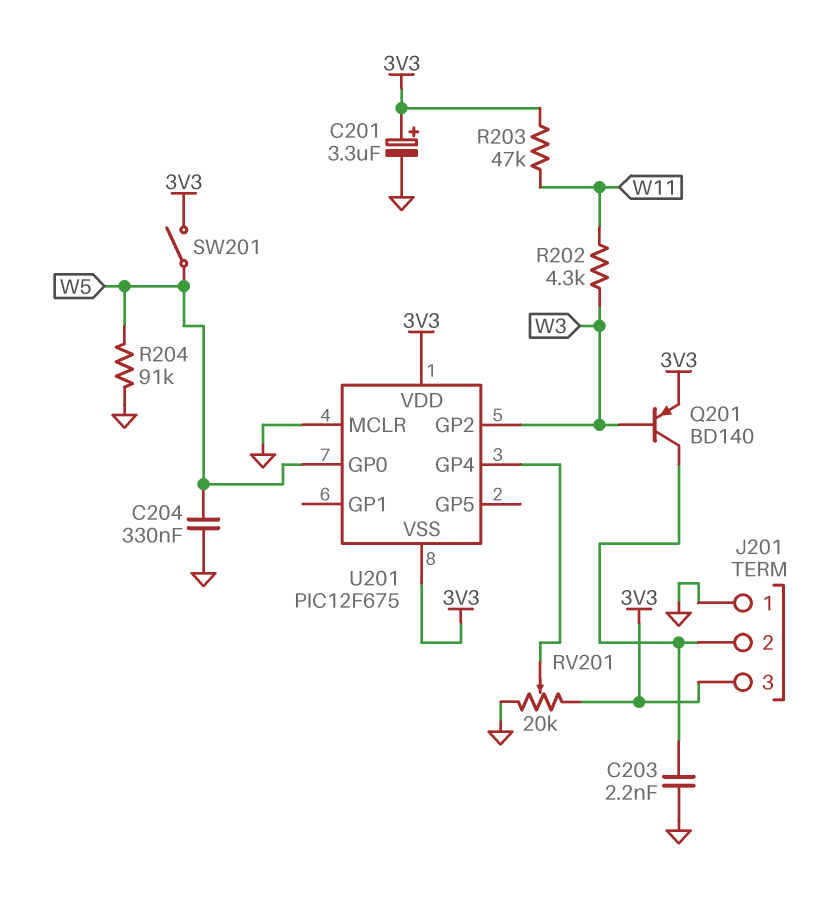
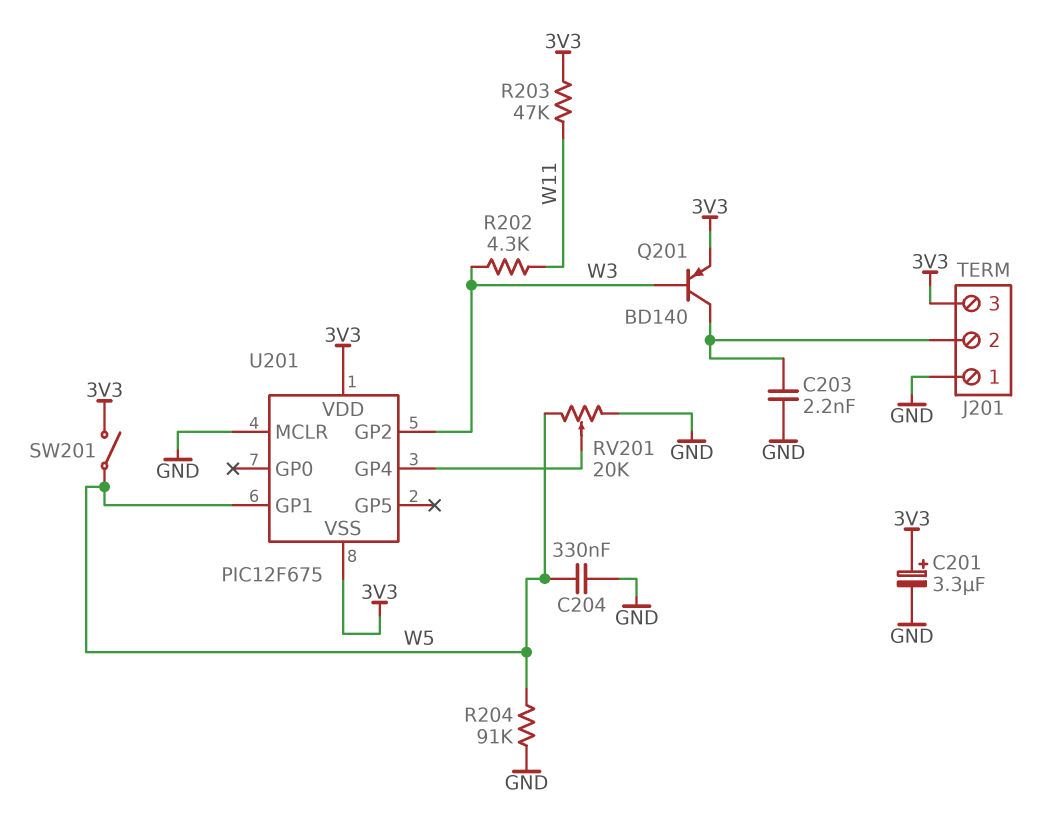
RV201: 20k (3V3, GND, wiper U201/GP4) -> 20k (GND, W5, wiper U201/GP4)
U201 pin GP0: W5 -> none
U201 pin GP1: none -> W5

